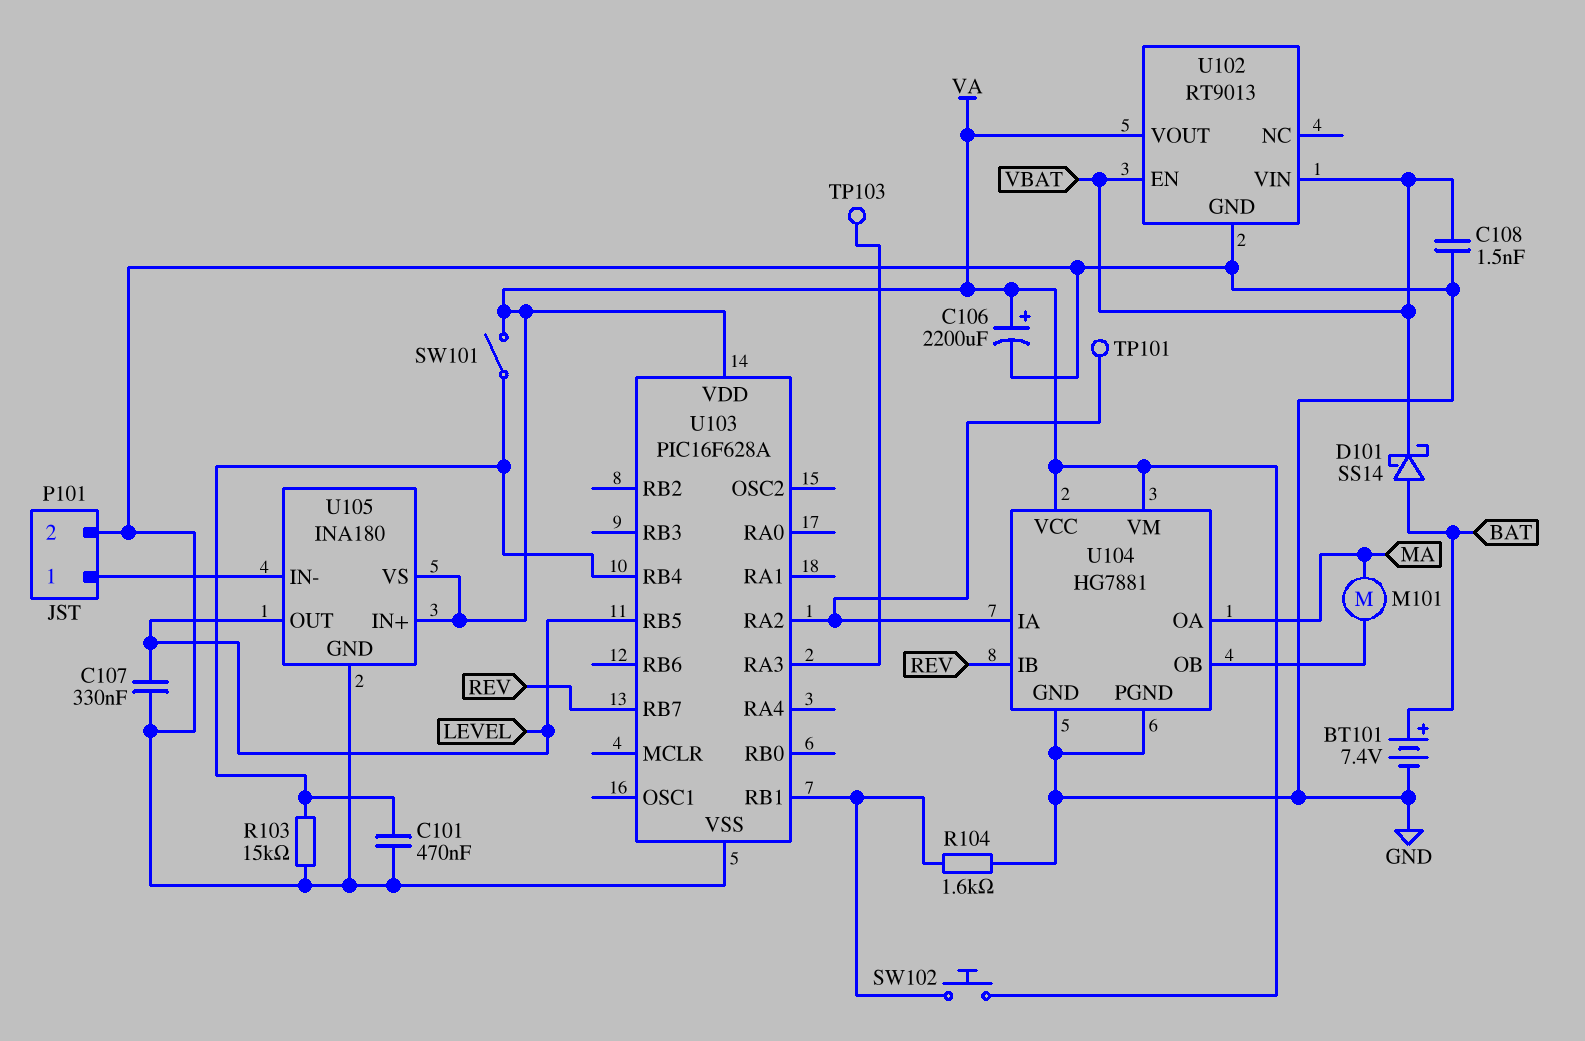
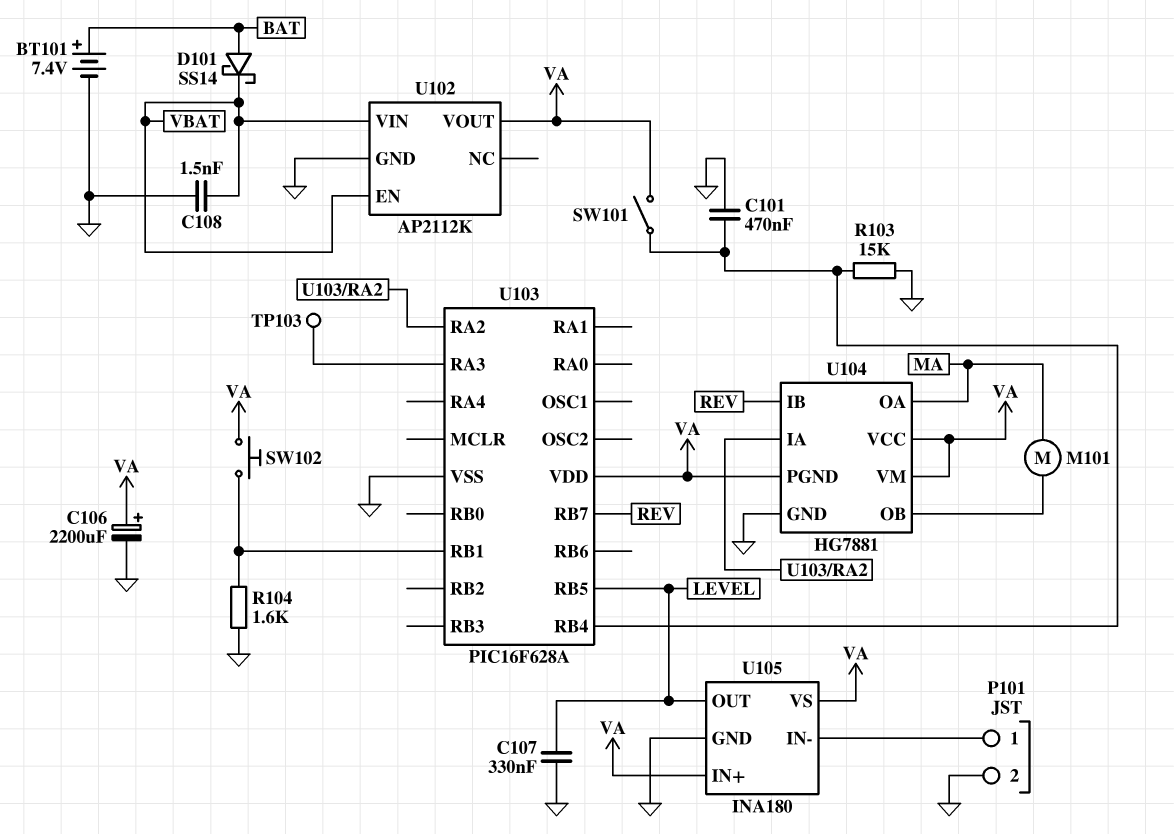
TP101: test point (U103/RA2) -> none
U102: RT9013 -> AP2112K
U104 pin PGND: GND -> VA

